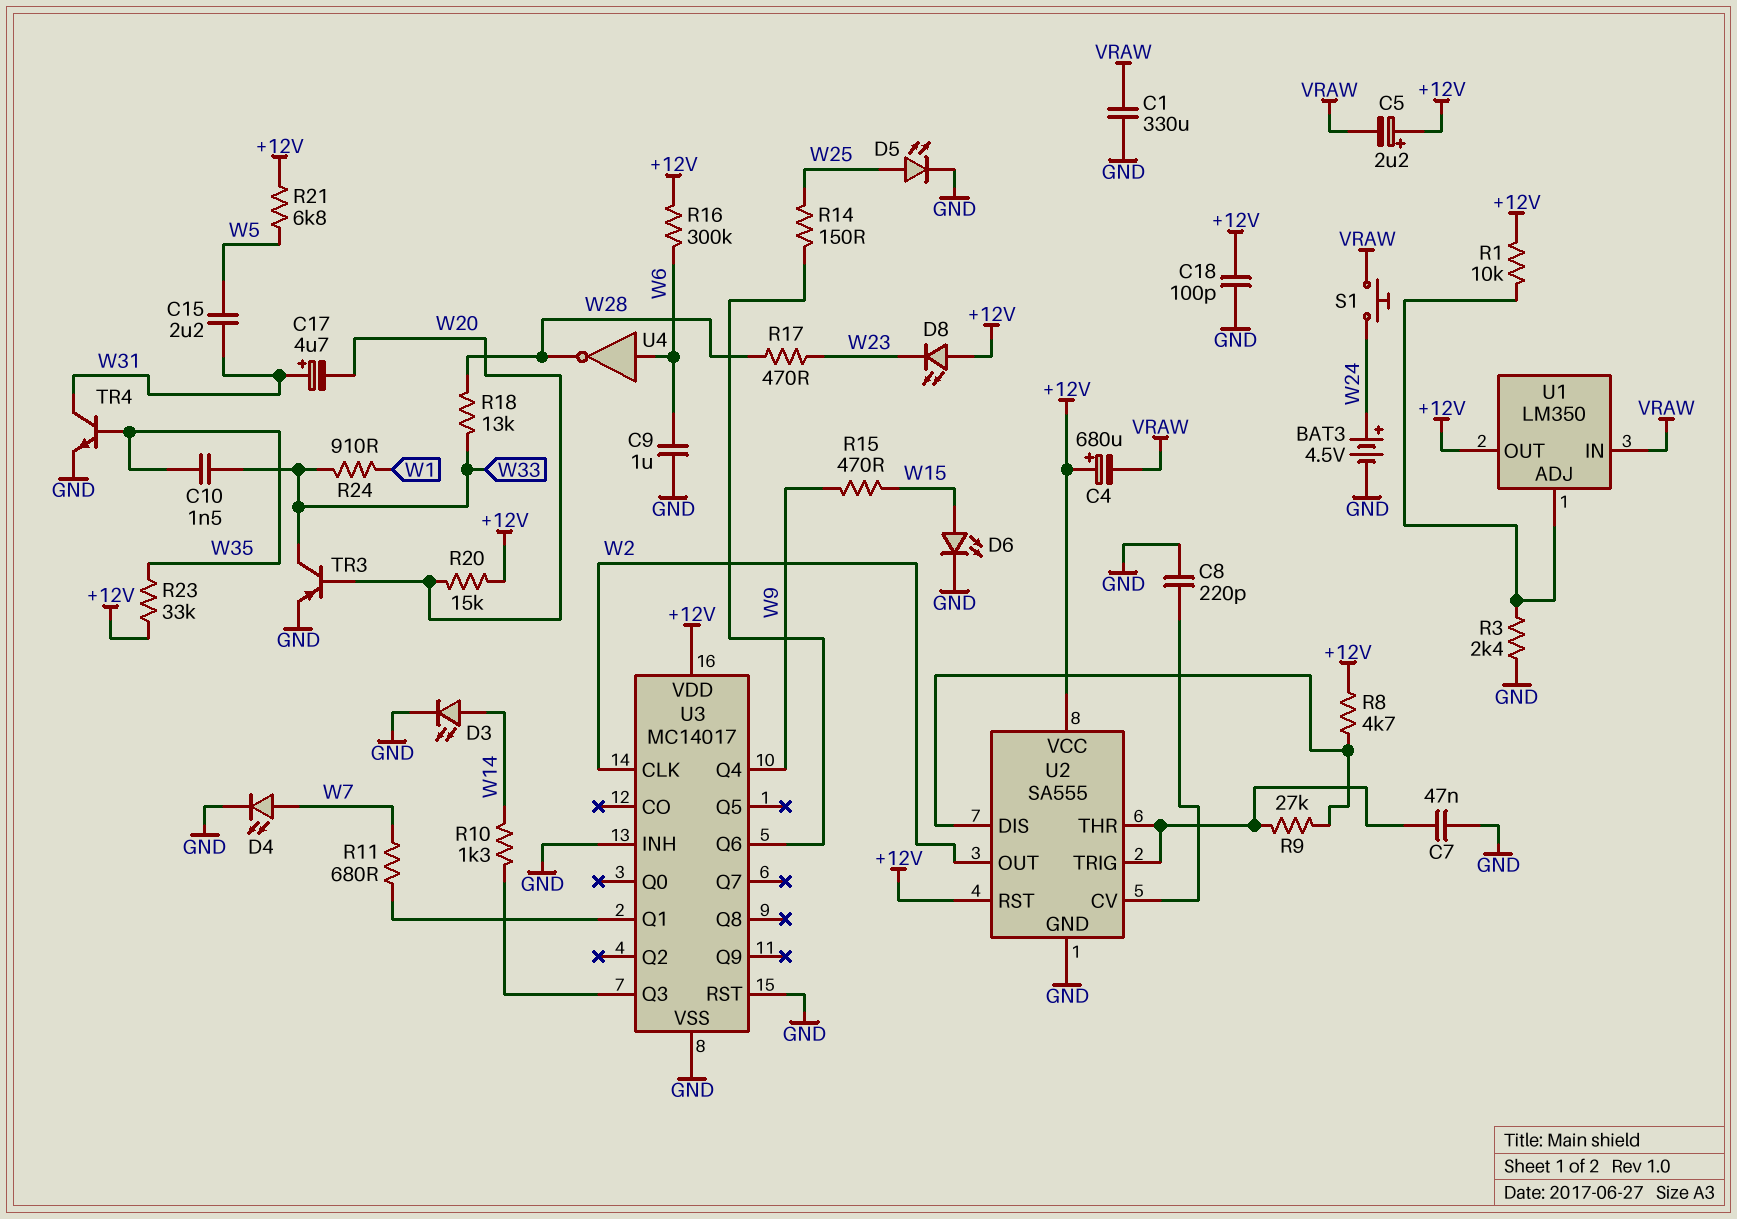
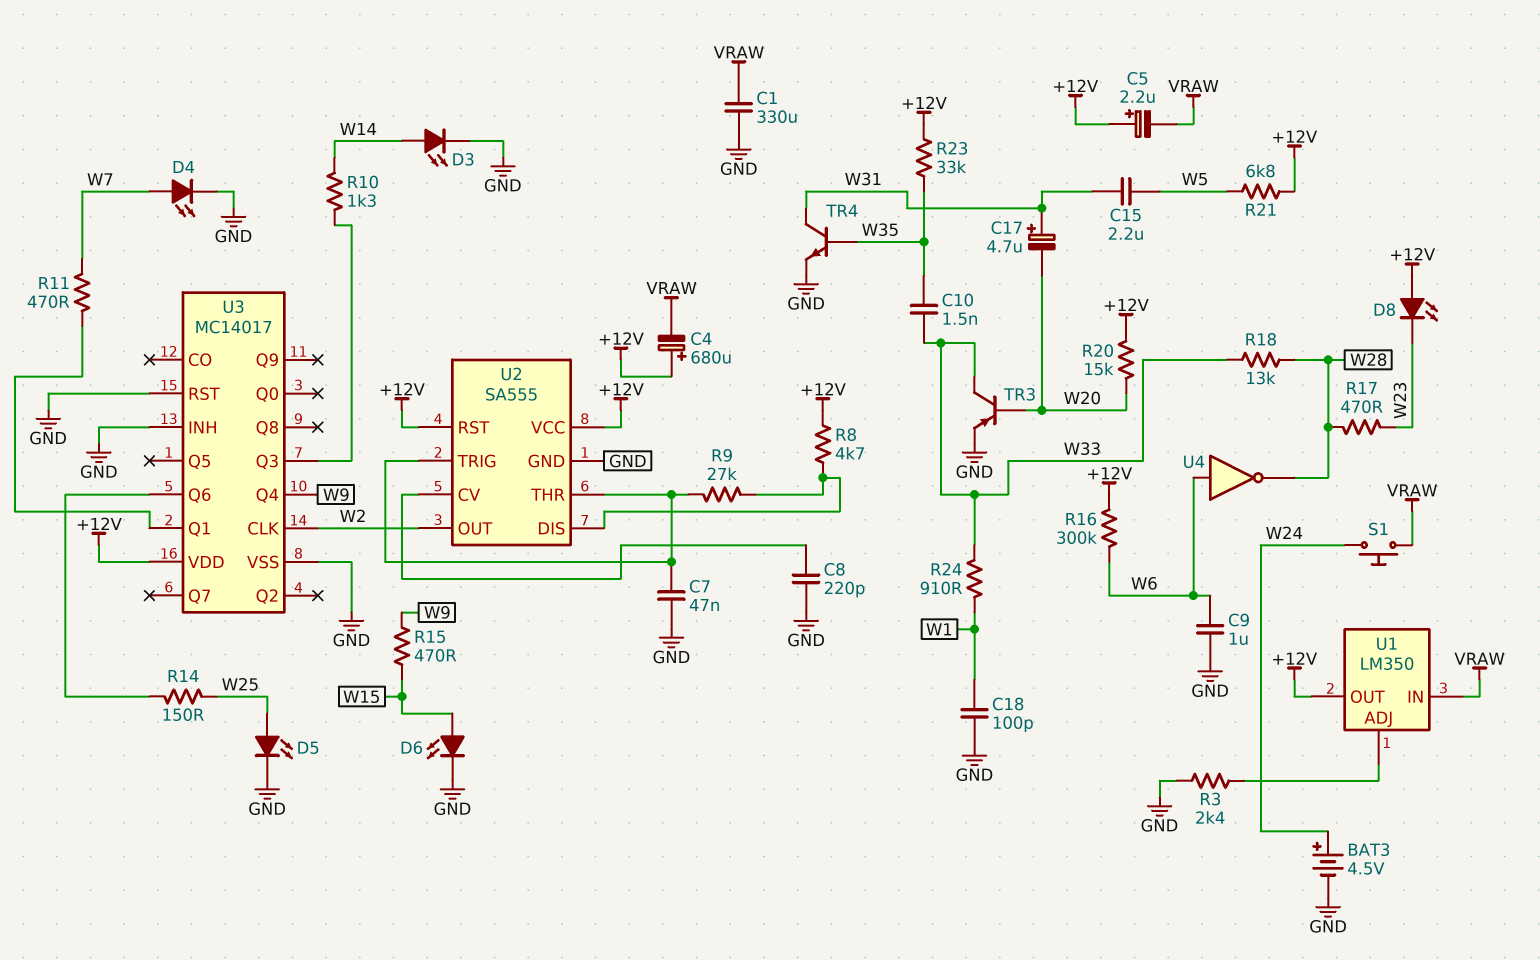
C18: 100pF (+12V, GND) -> 100pF (GND, W1)
R1: 10k (+12V, U1/ADJ) -> none
R11: 680 (U3/Q1, W7) -> 470 (U3/Q1, W7)

